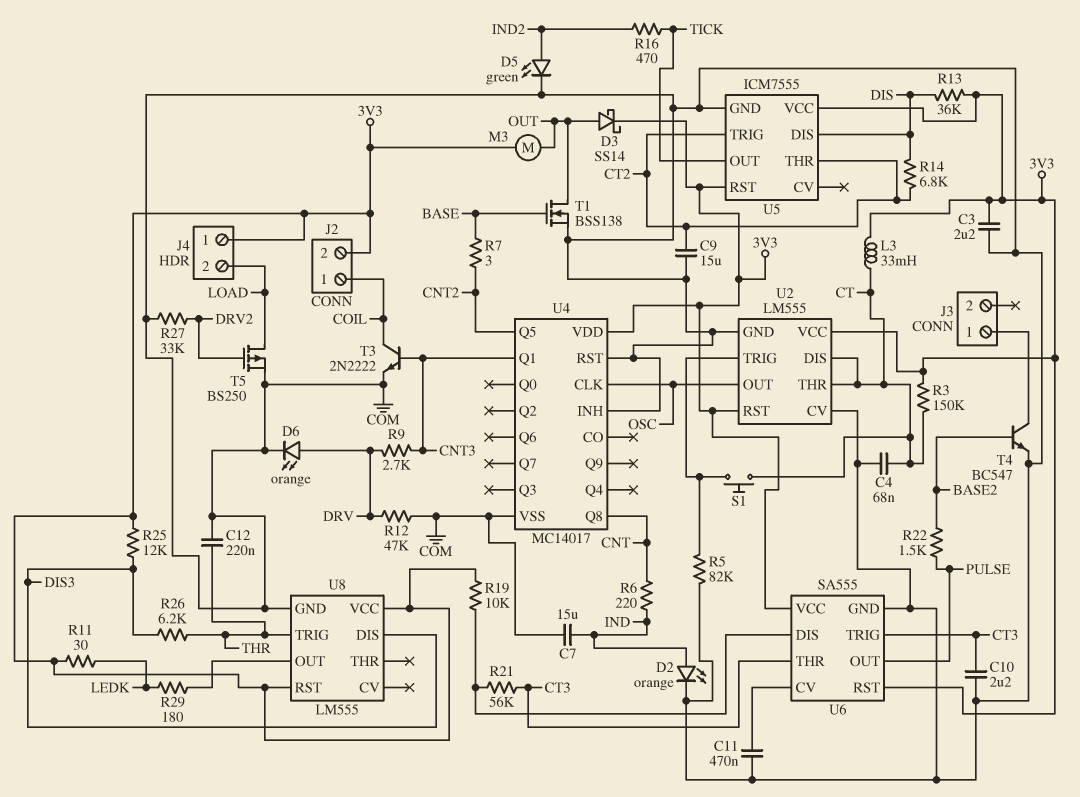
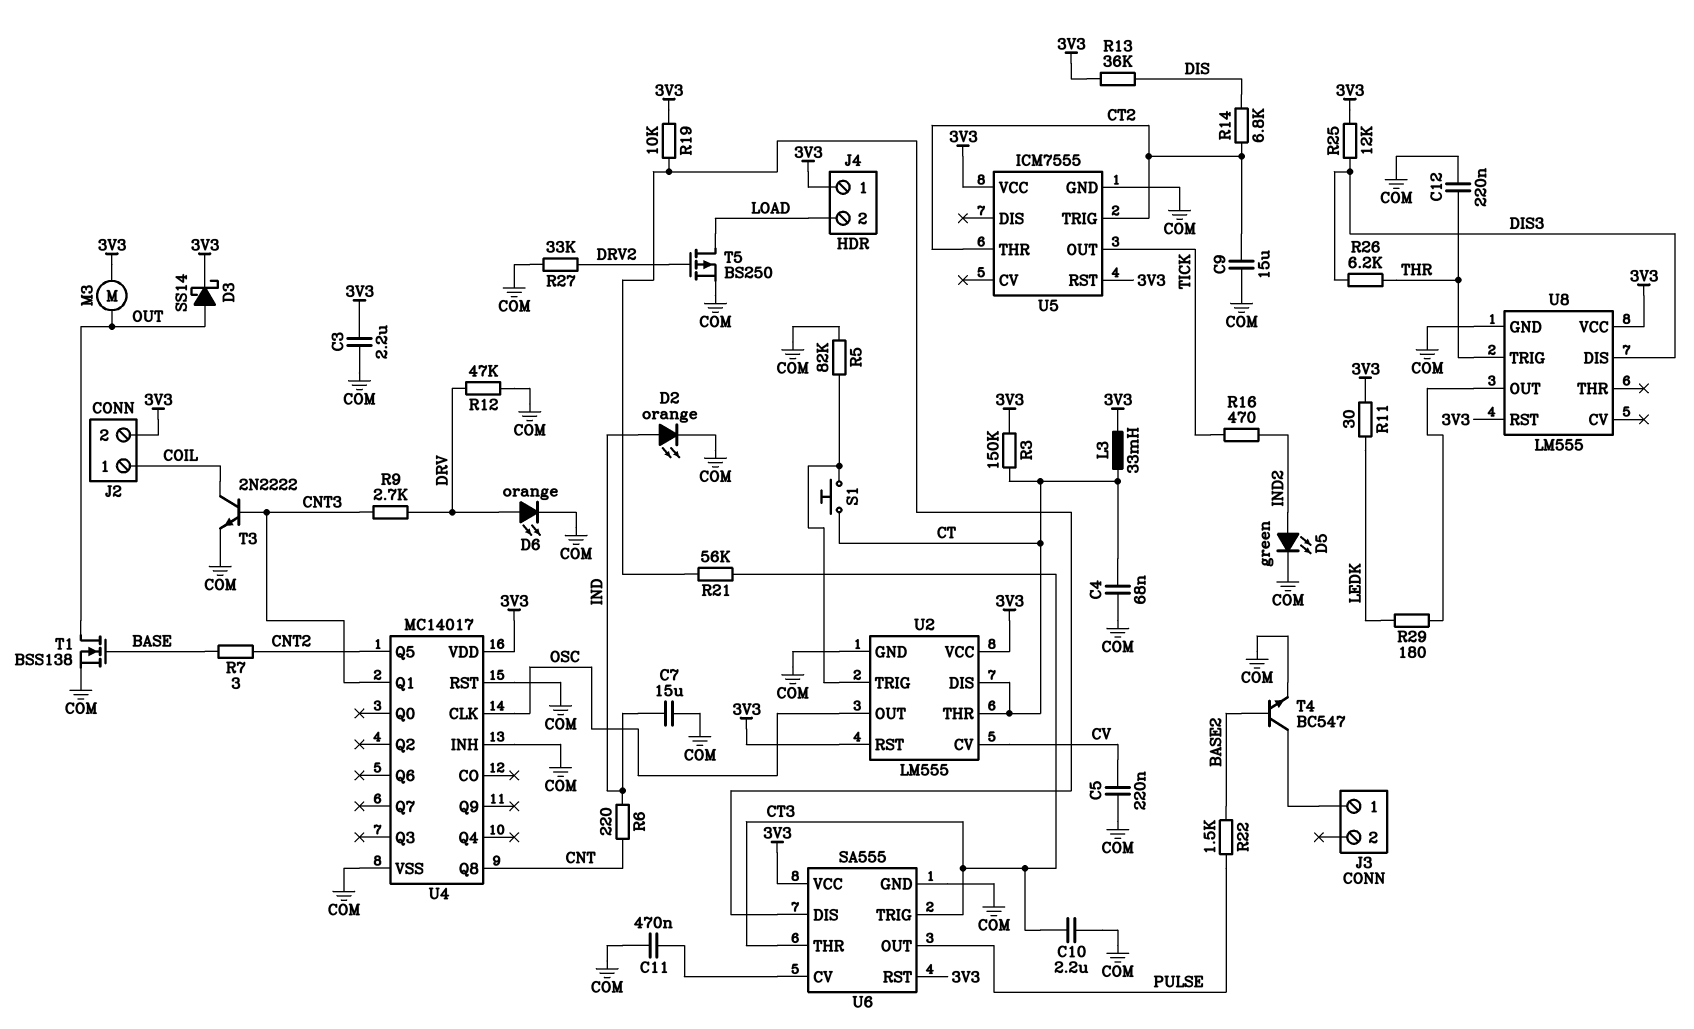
C5: none -> 220nF (COM, CV)
U2 pin CV: COM -> CV
U5 pin DIS: DIS -> none

